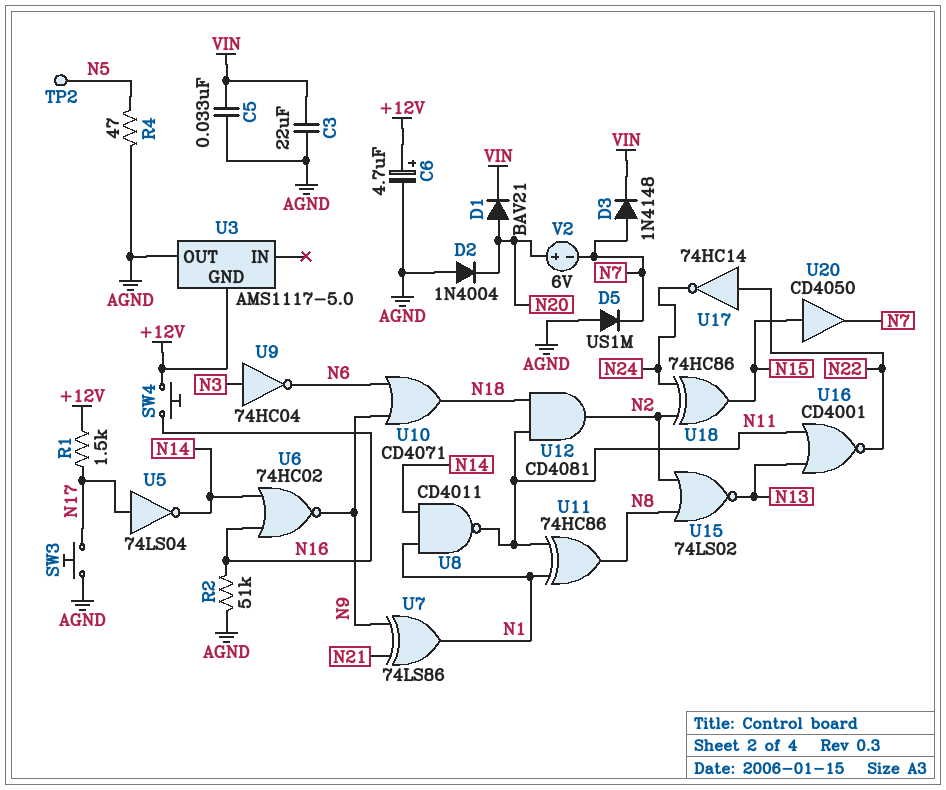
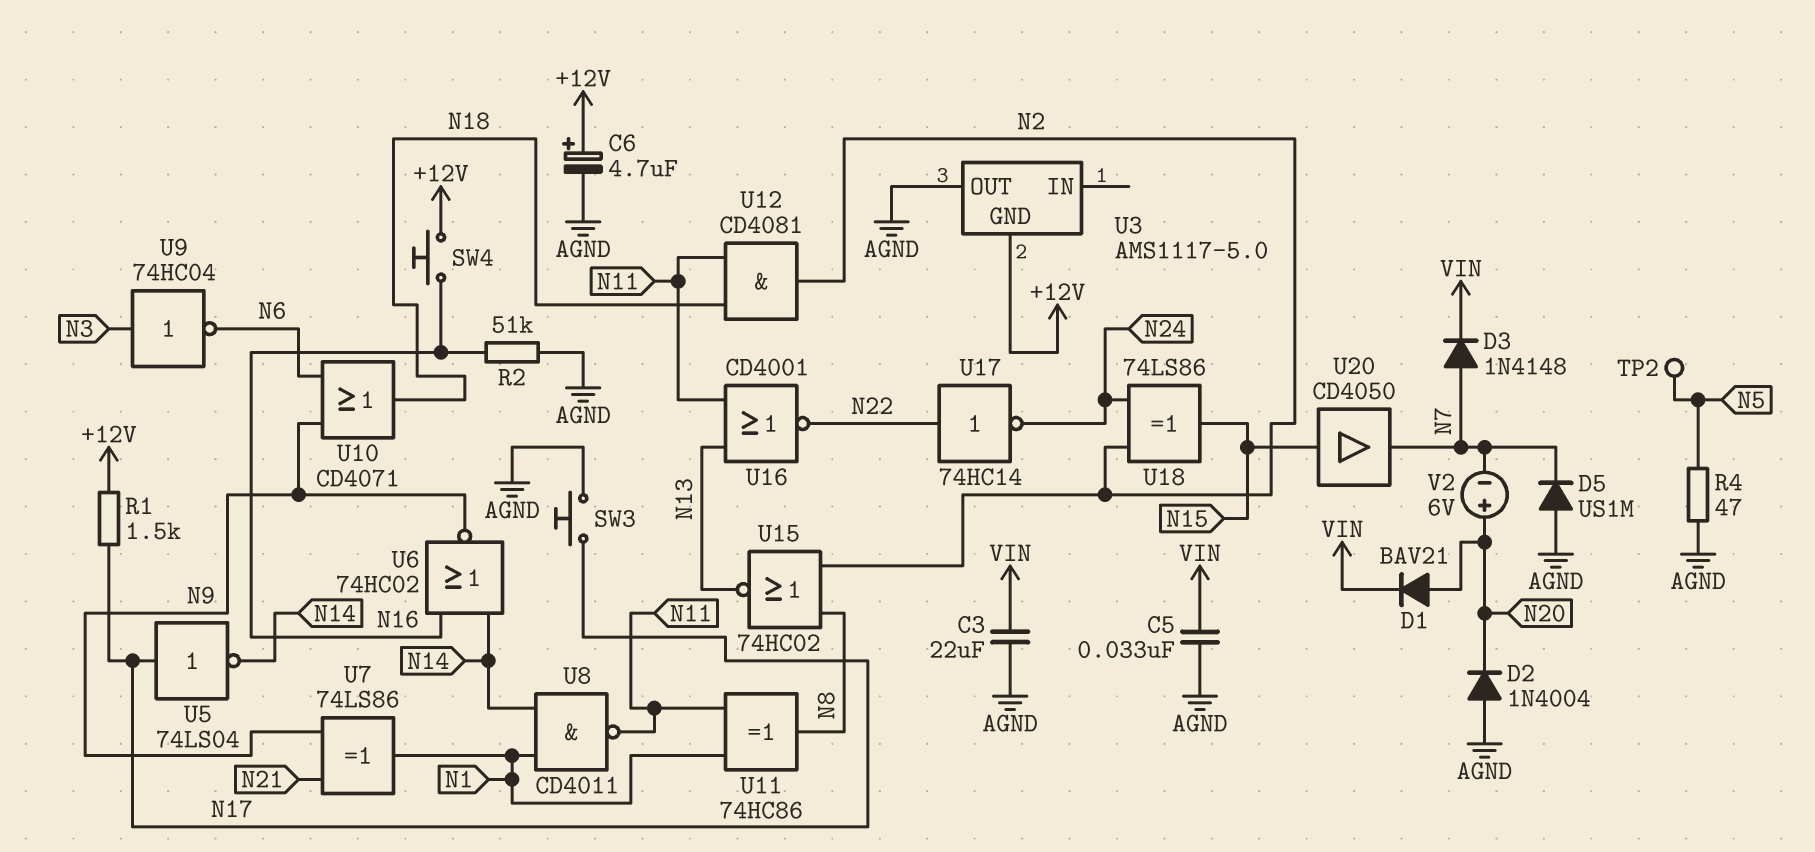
U15: NOR 74LS02 (in N2, in N8, out N13) -> NOR 74HC02 (in N2, in N8, out N13)
U18: XOR 74HC86 (in N2, in N24, out N15) -> XOR 74LS86 (in N2, in N24, out N15)

